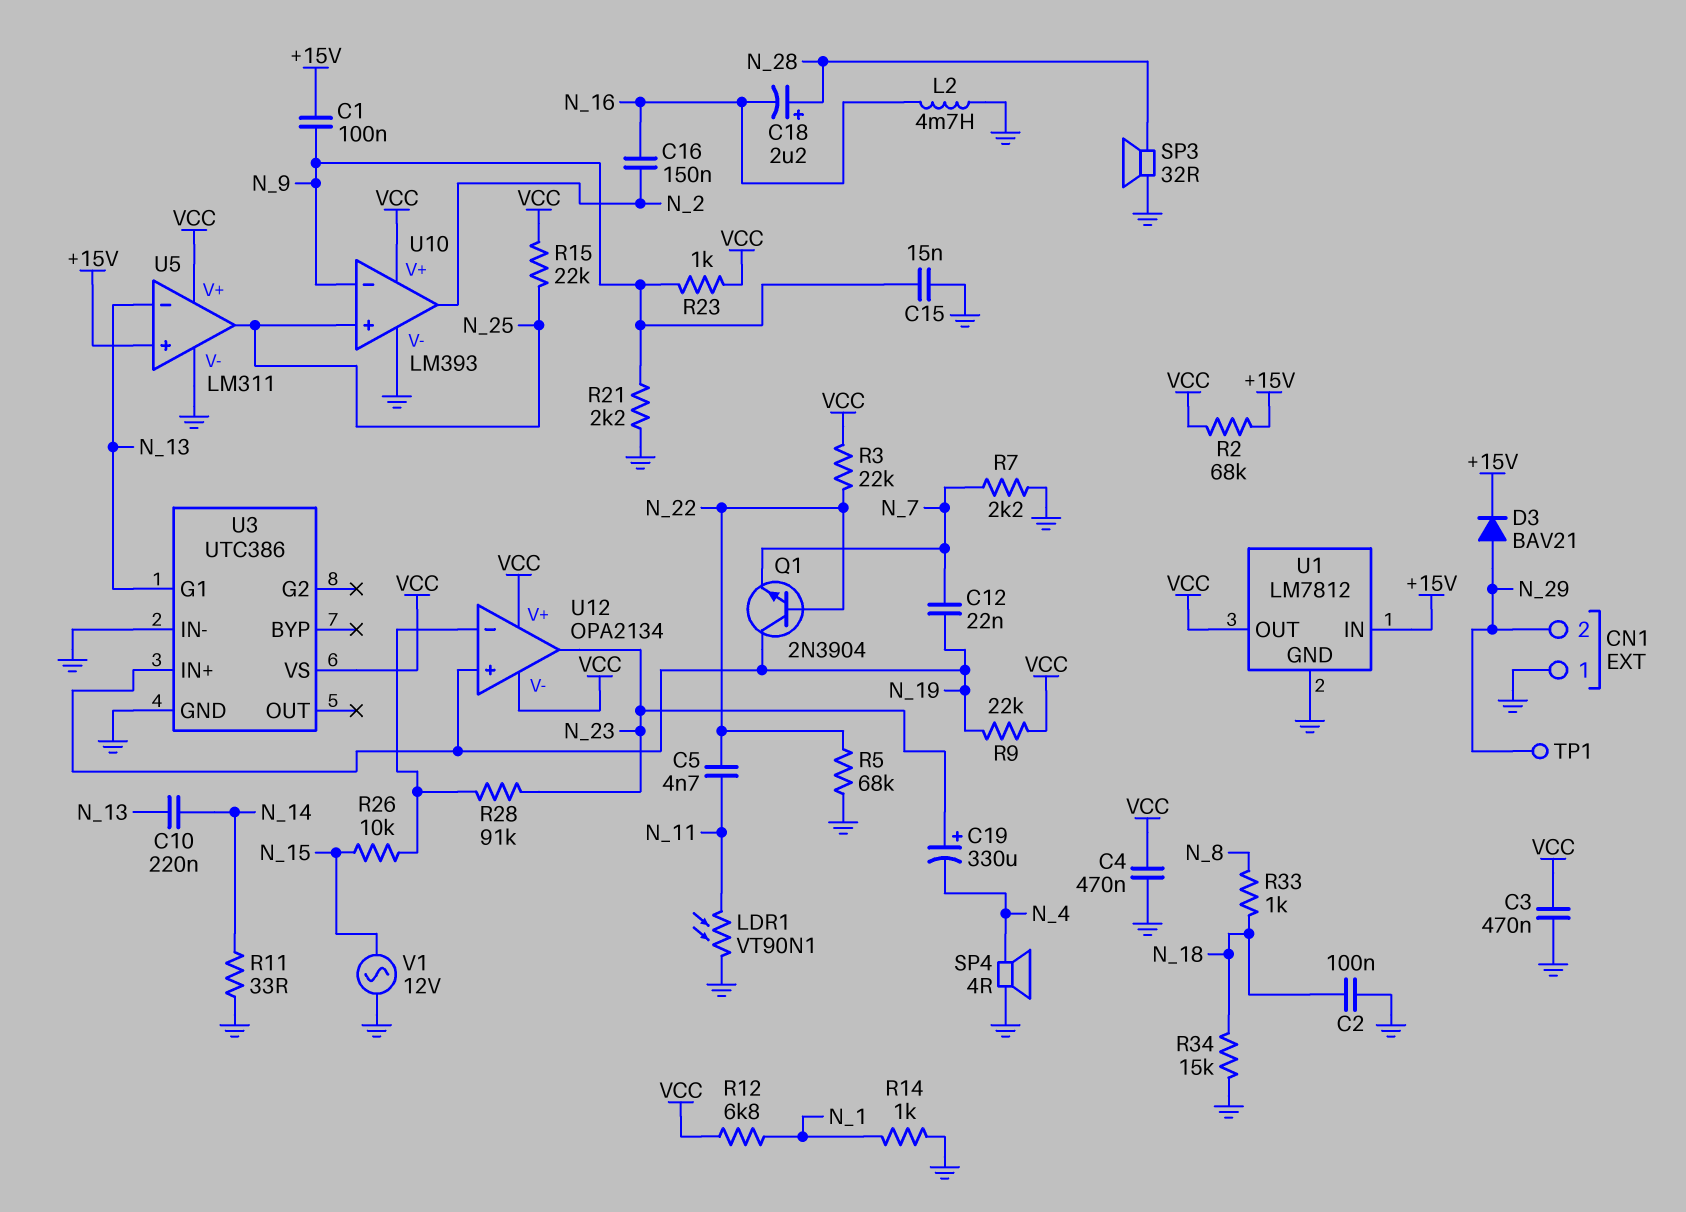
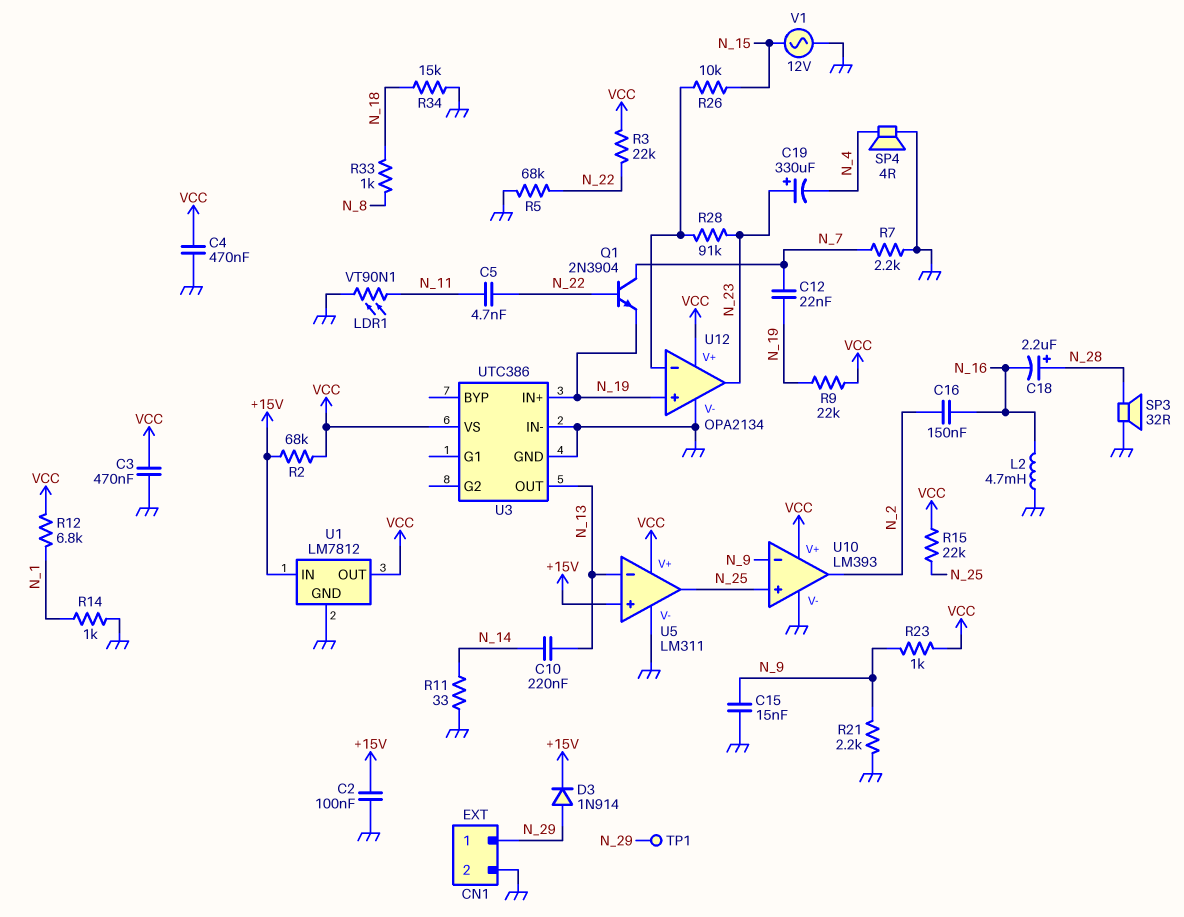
C1: 100nF (+15V, N_9) -> none
C2: 100nF (GND, N_18) -> 100nF (+15V, GND)
CN1 pin 1: GND -> N_29
CN1 pin 2: N_29 -> GND
D3: diode BAV21 (A N_29, K +15V) -> diode 1N914 (A N_29, K +15V)
Q1: NPN 2N3904 (B N_22, C N_19, E N_7) -> NPN 2N3904 (B N_22, C N_7, E N_19)
U3 pin G1: N_13 -> none
U3 pin OUT: none -> N_13
U12 pin V-: VCC -> GND

